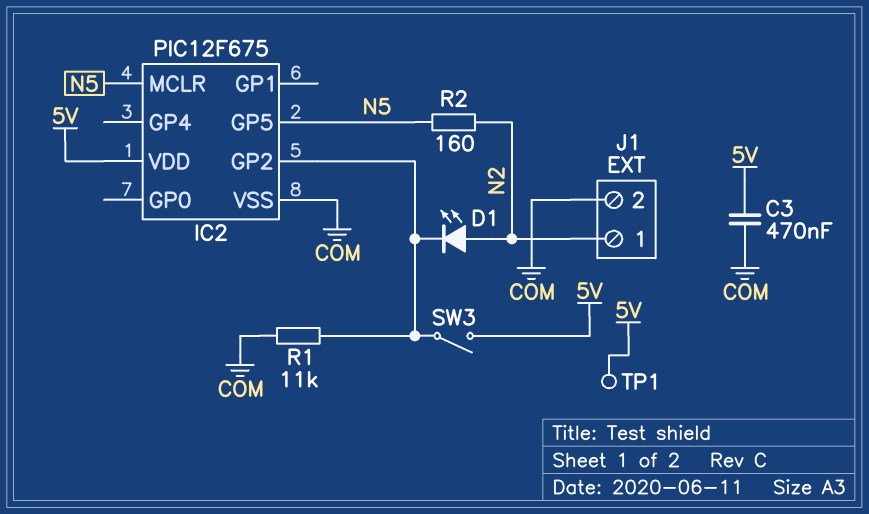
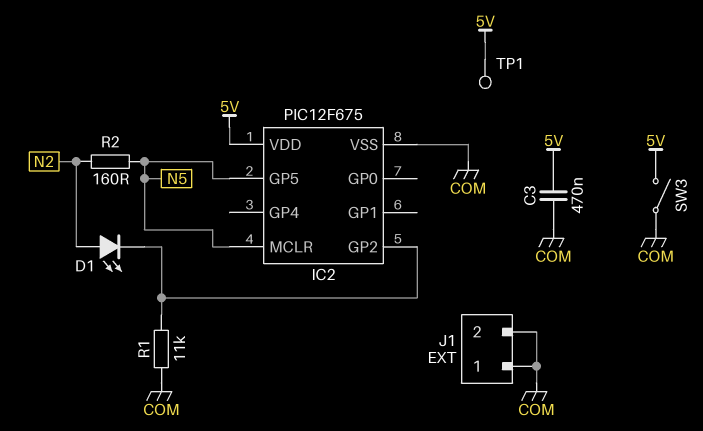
J1 pin 1: N2 -> COM
SW3: switch (5V, IC2/GP2) -> switch (5V, COM)

